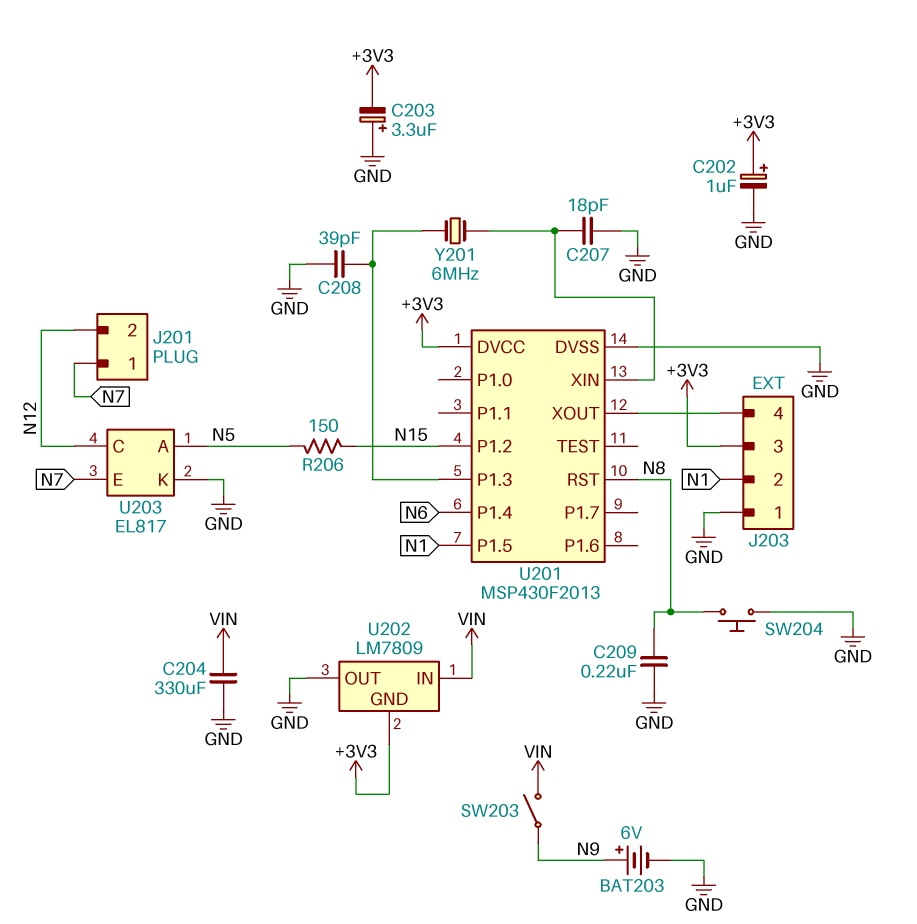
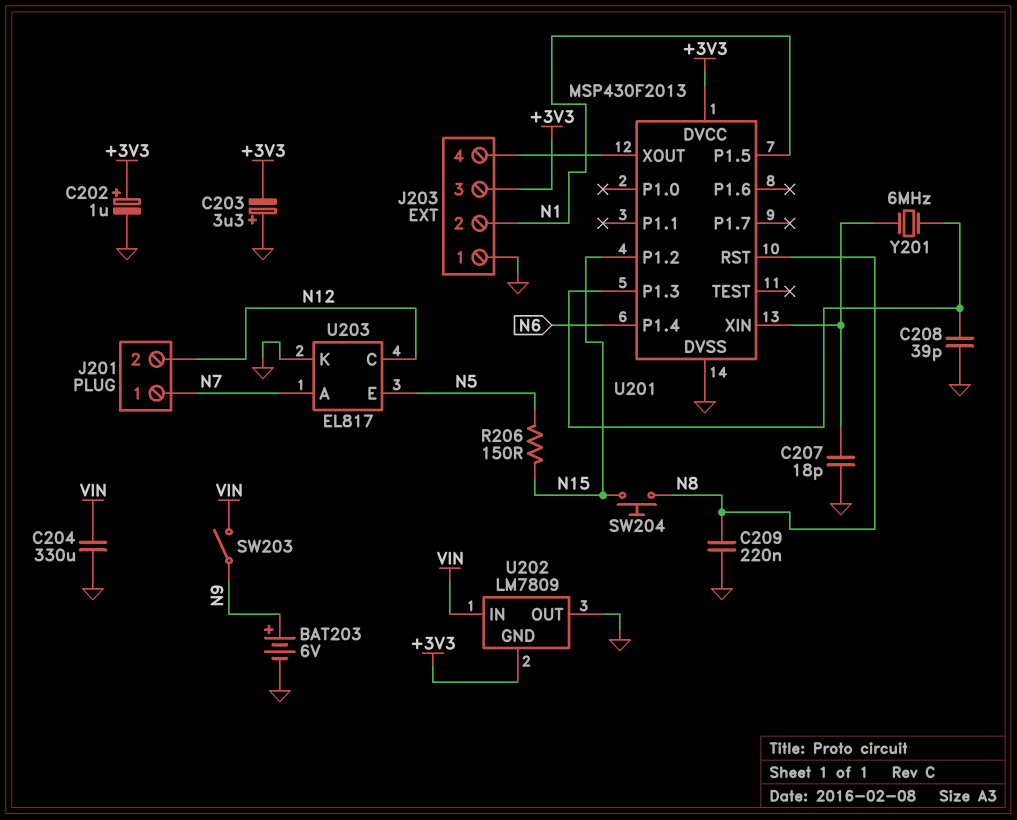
SW204: button (GND, N8) -> button (N8, N15)
U203 pin A: N5 -> N7
U203 pin E: N7 -> N5

